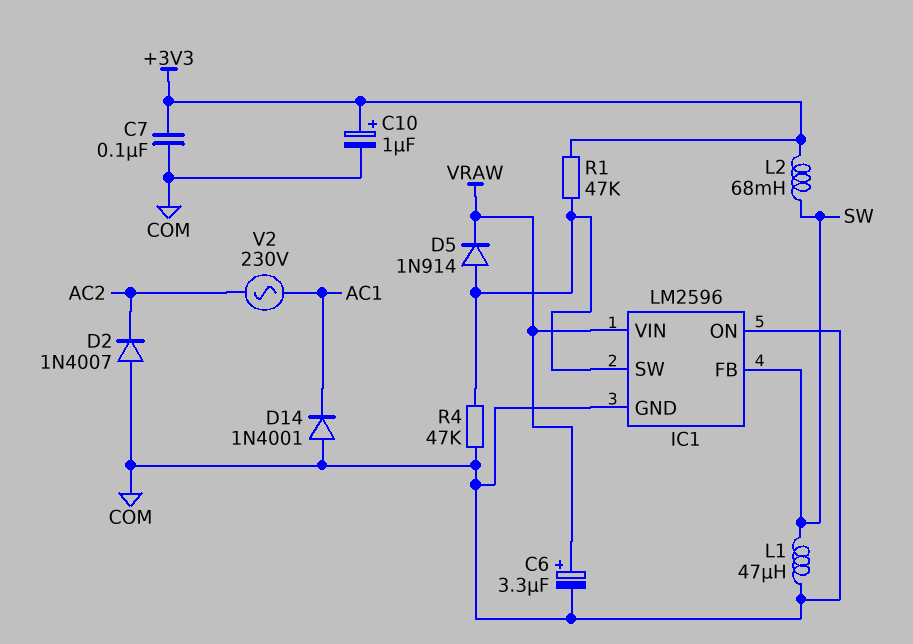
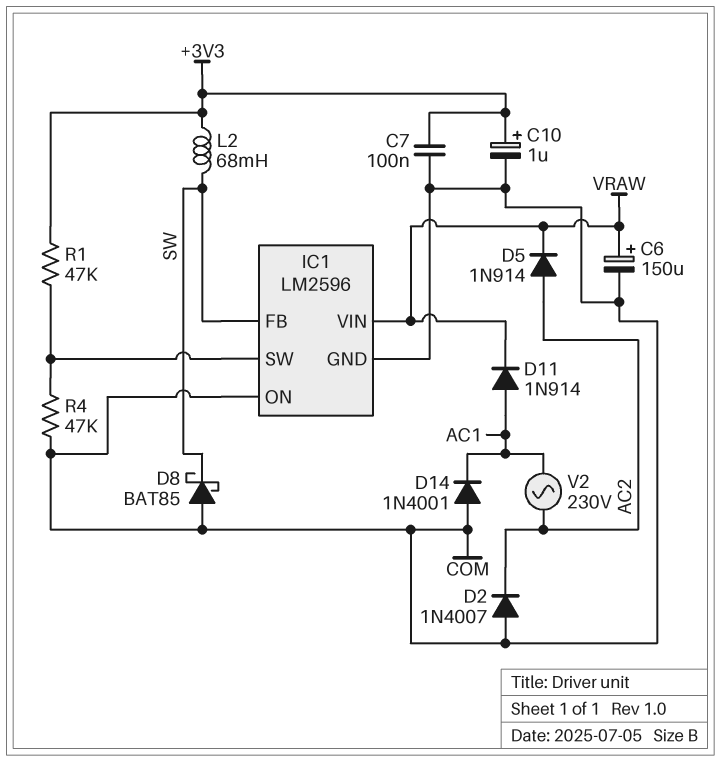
C6: 3.3uF (plus VRAW, minus COM) -> 150uF (plus VRAW, minus COM)
D5: diode 1N914 (A IC1/SW, K VRAW) -> diode 1N914 (A AC2, K VRAW)
D8: none -> schottky BAT85 (A COM, K SW)
D11: none -> diode 1N914 (A AC1, K VRAW)
L1: 47uH (COM, SW) -> none

